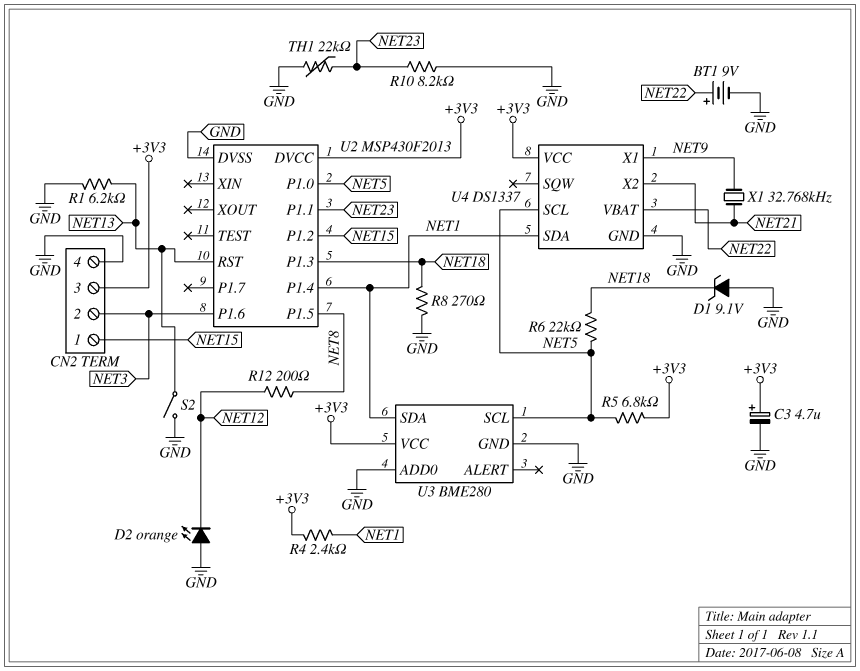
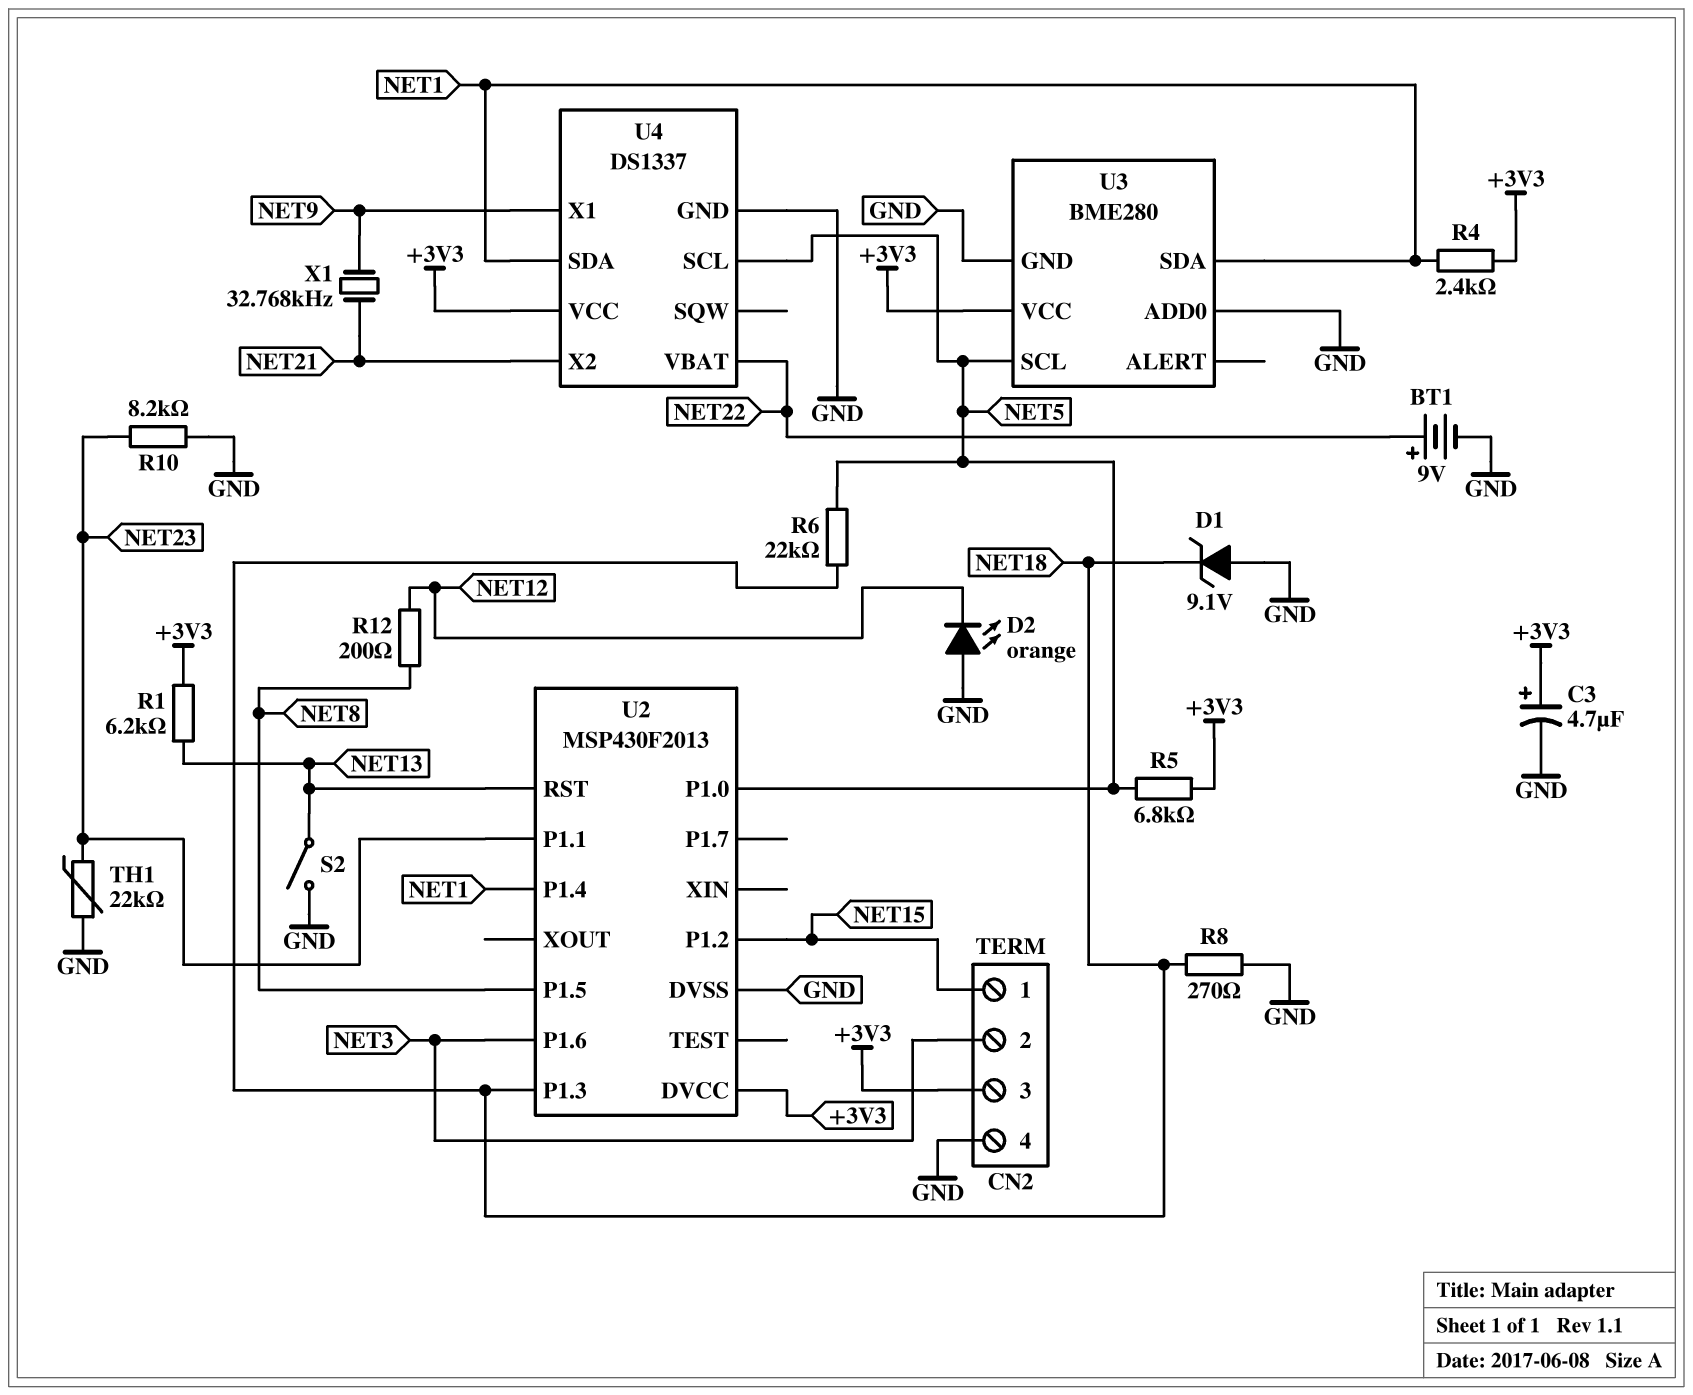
R1: 6.2k (GND, NET13) -> 6.2k (+3V3, NET13)

